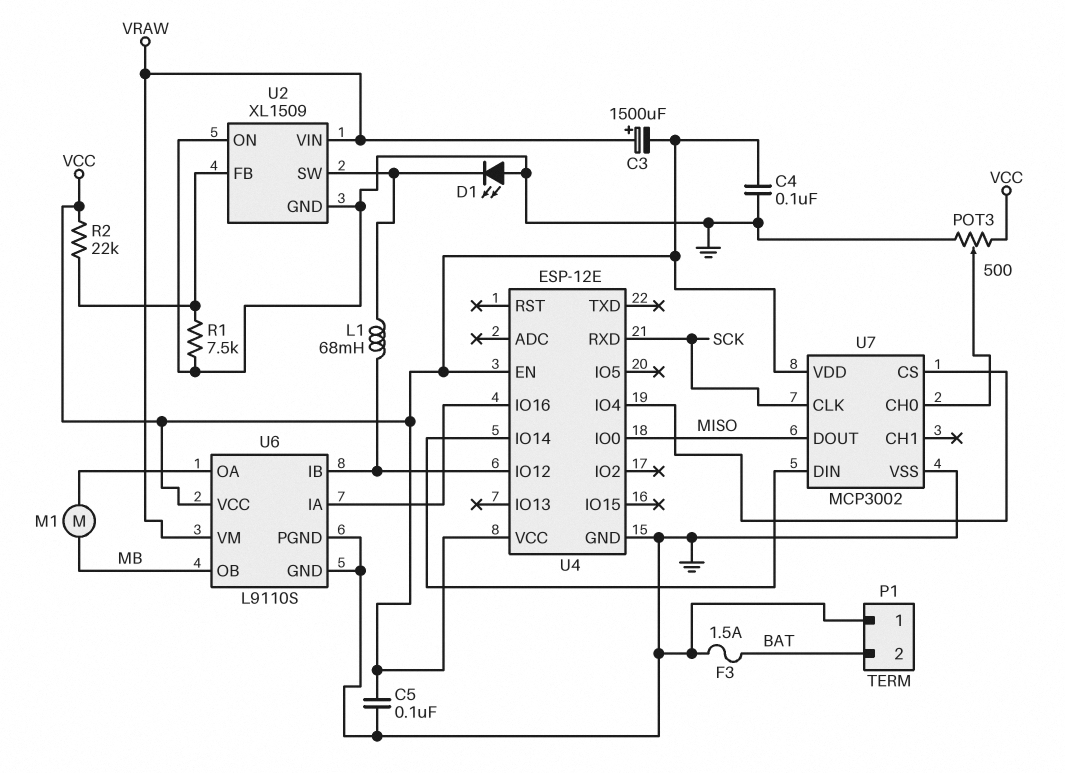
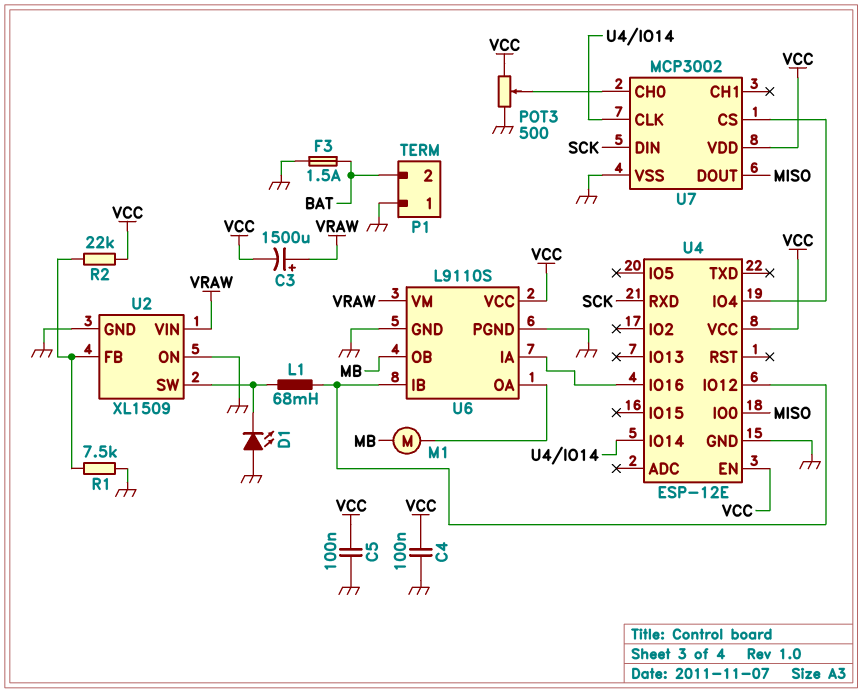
U7 pin CLK: SCK -> U4/IO14
U7 pin DIN: U4/IO14 -> SCK

